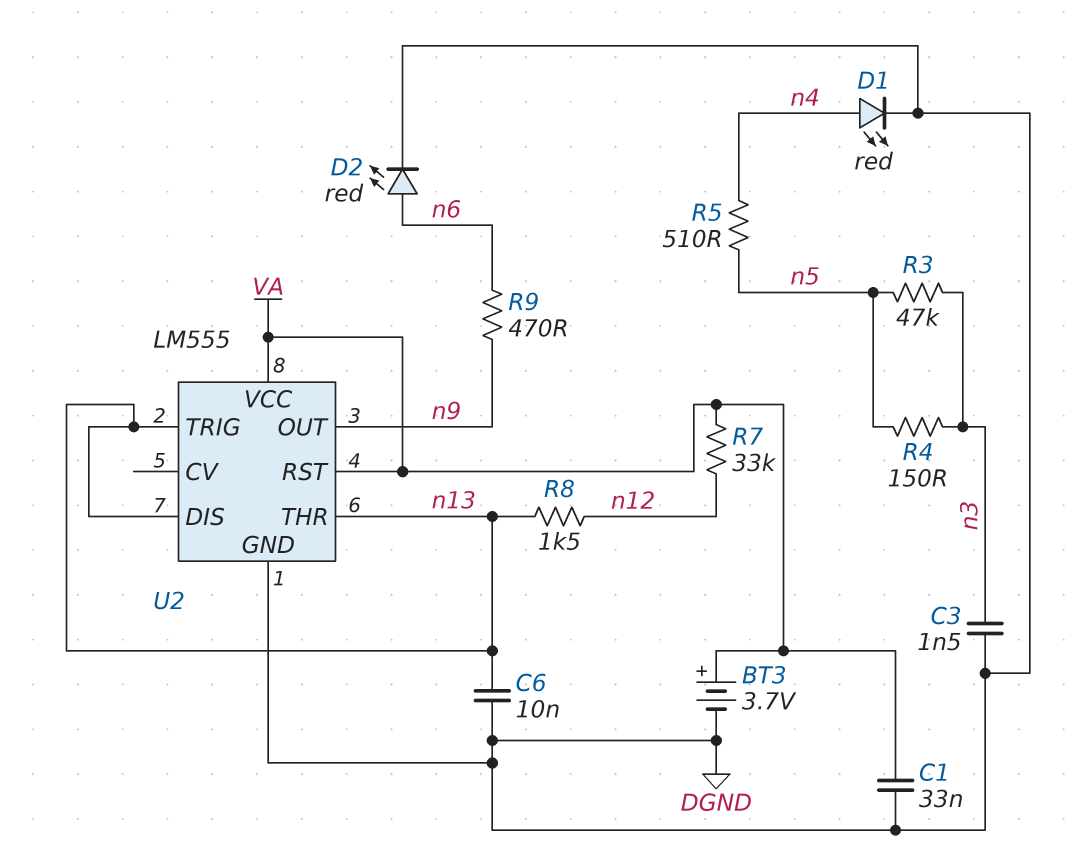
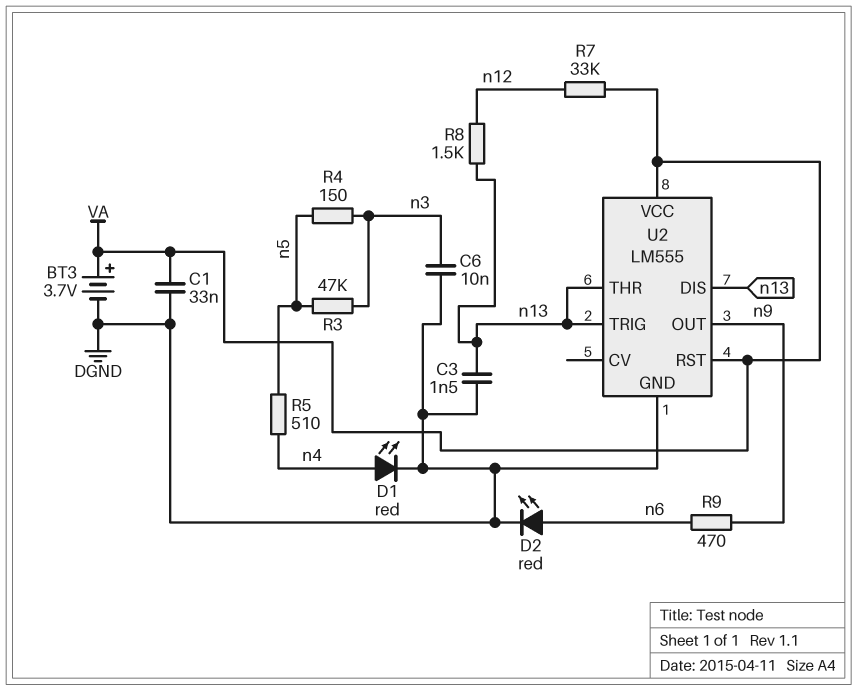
C3: 1.5nF (DGND, n3) -> 1.5nF (DGND, n13)
C6: 10nF (DGND, n13) -> 10nF (DGND, n3)

